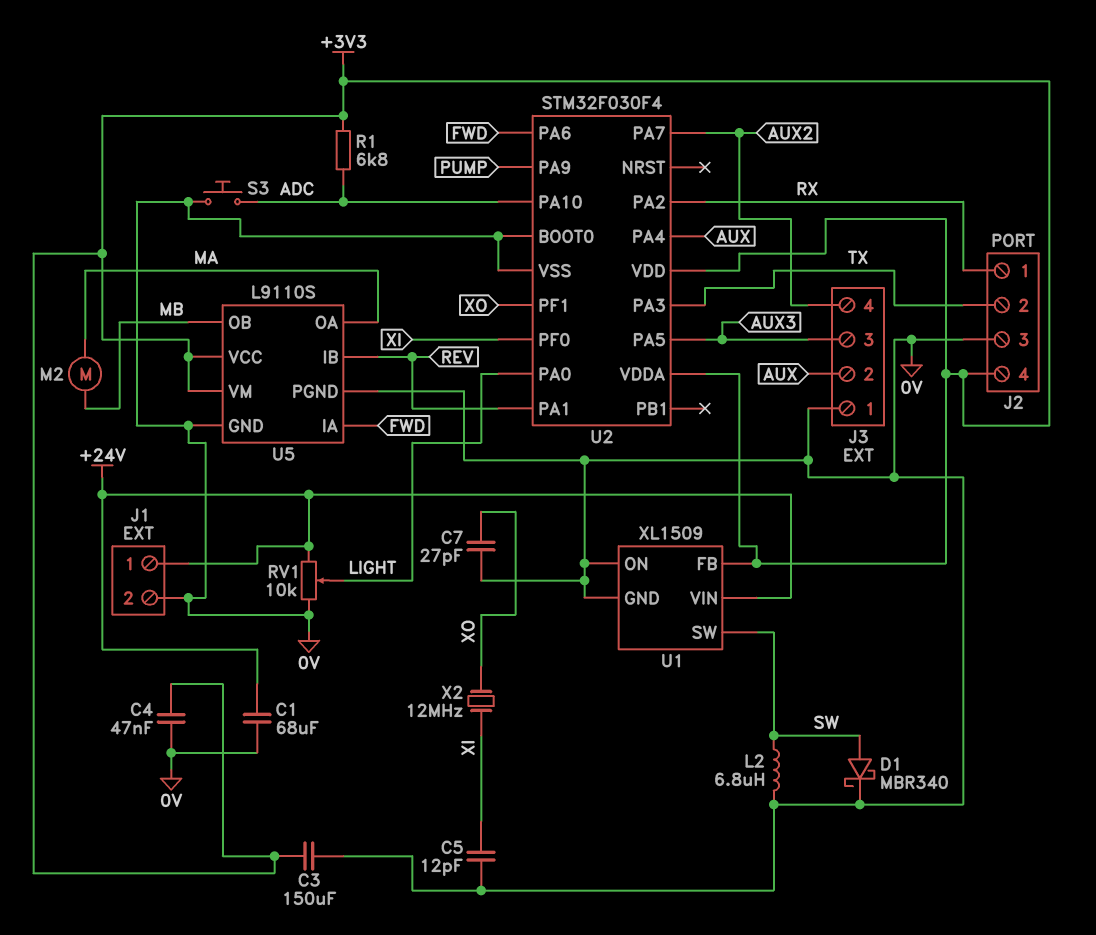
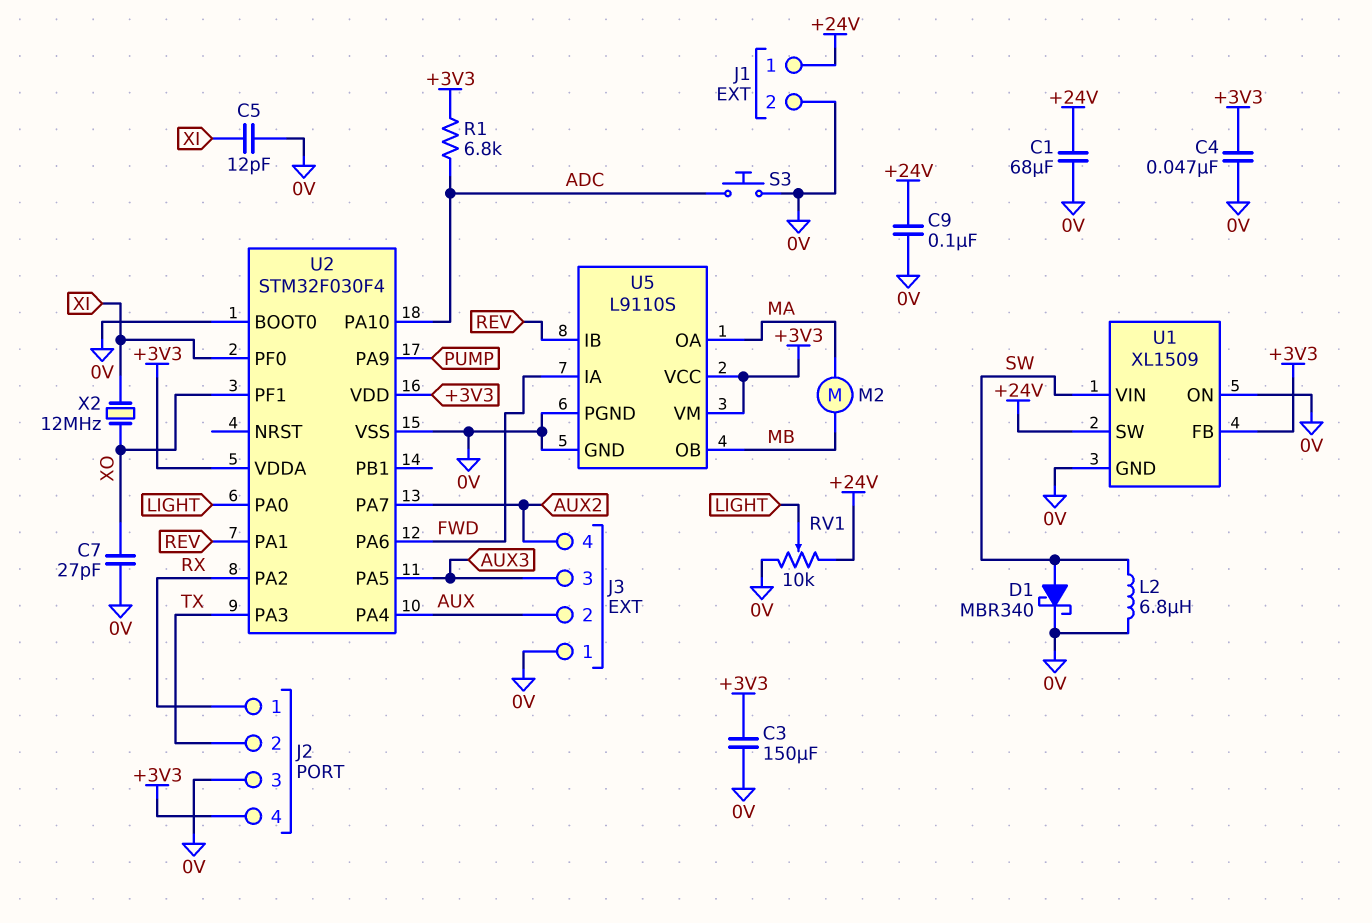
C9: none -> 100nF (+24V, 0V)
U1 pin SW: SW -> +24V
U1 pin VIN: +24V -> SW

